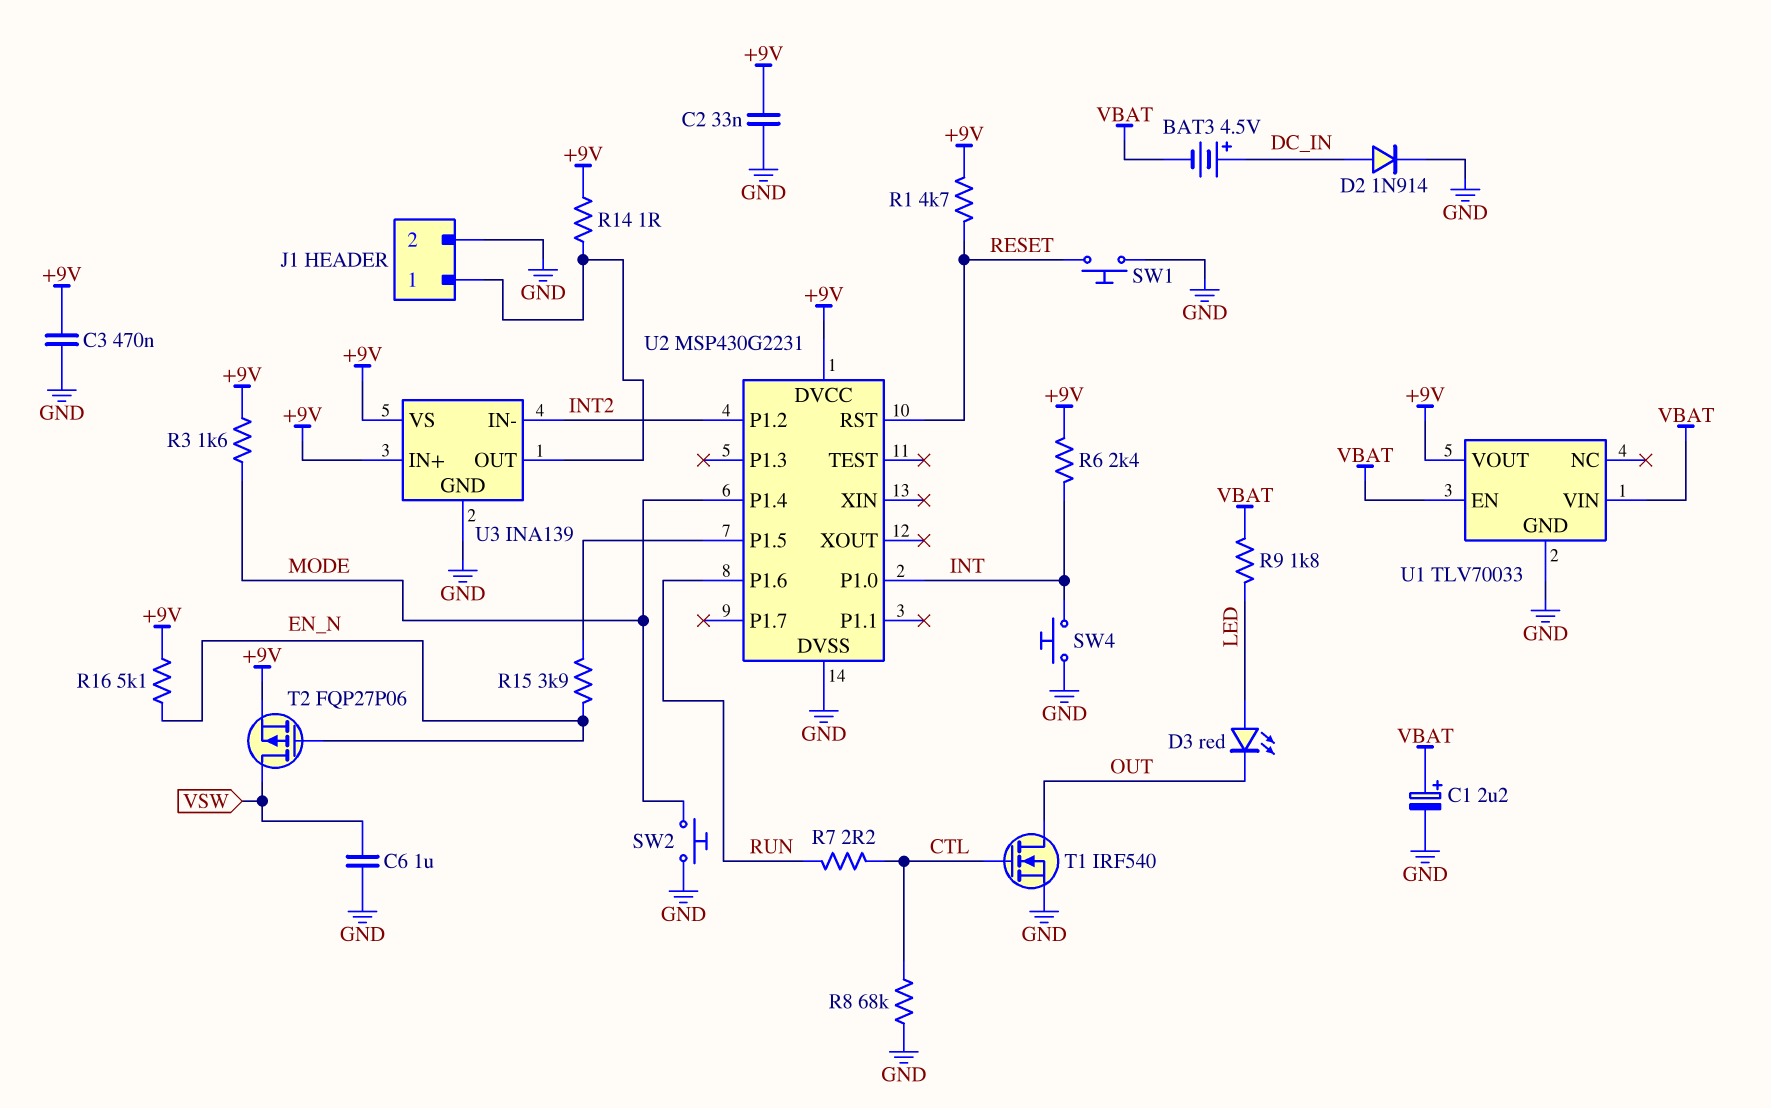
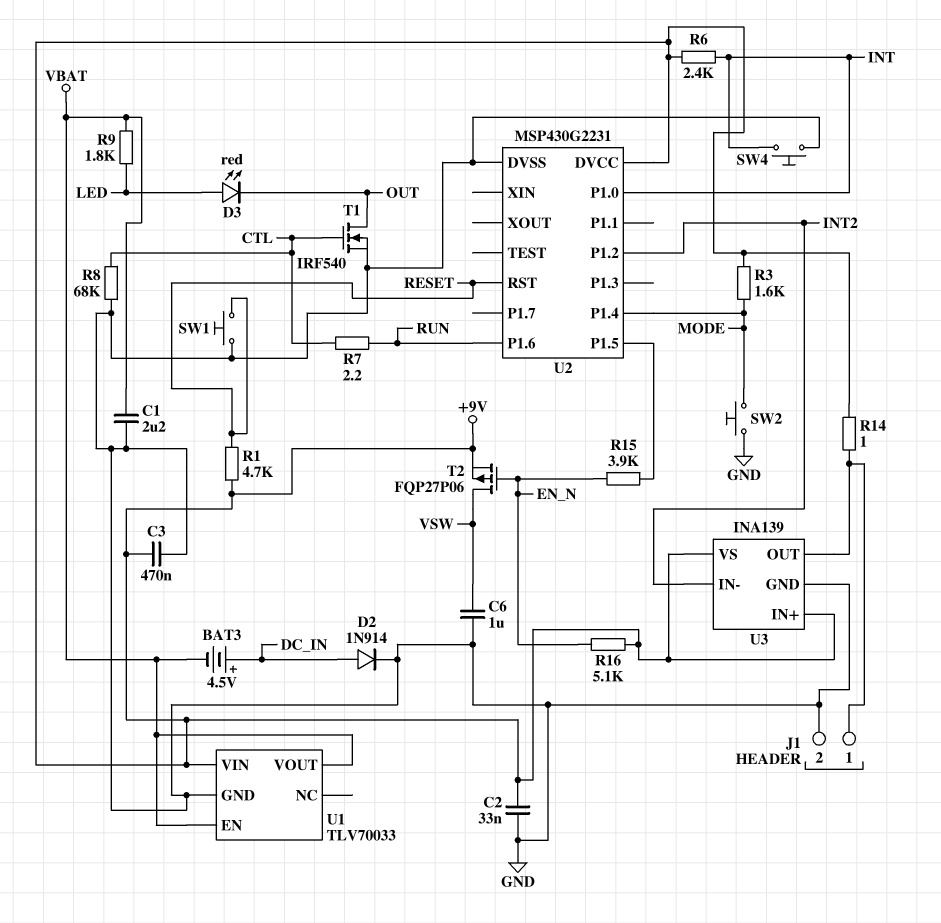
C1: 2.2uF (plus VBAT, minus GND) -> 2.2uF (GND, VBAT)
U1 pin VIN: VBAT -> +9V
U1 pin VOUT: +9V -> VBAT

